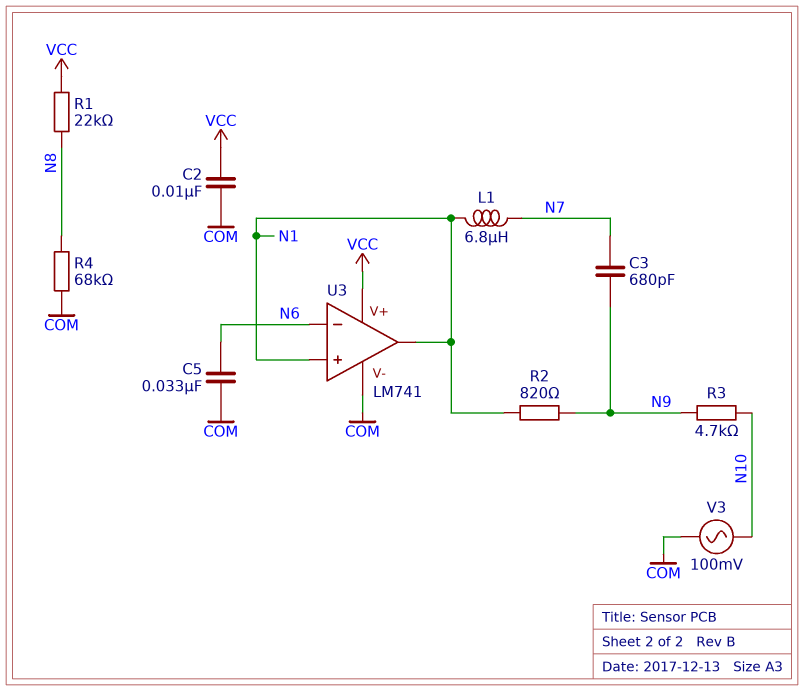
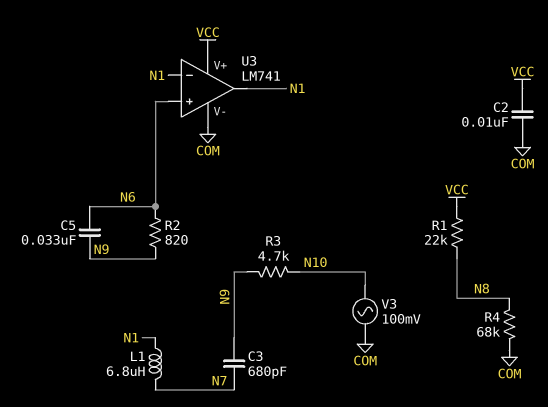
C5: 33nF (COM, N6) -> 33nF (N6, N9)
R2: 820 (N1, N9) -> 820 (N6, N9)
U3 pin in+: N1 -> N6
U3 pin in-: N6 -> N1

